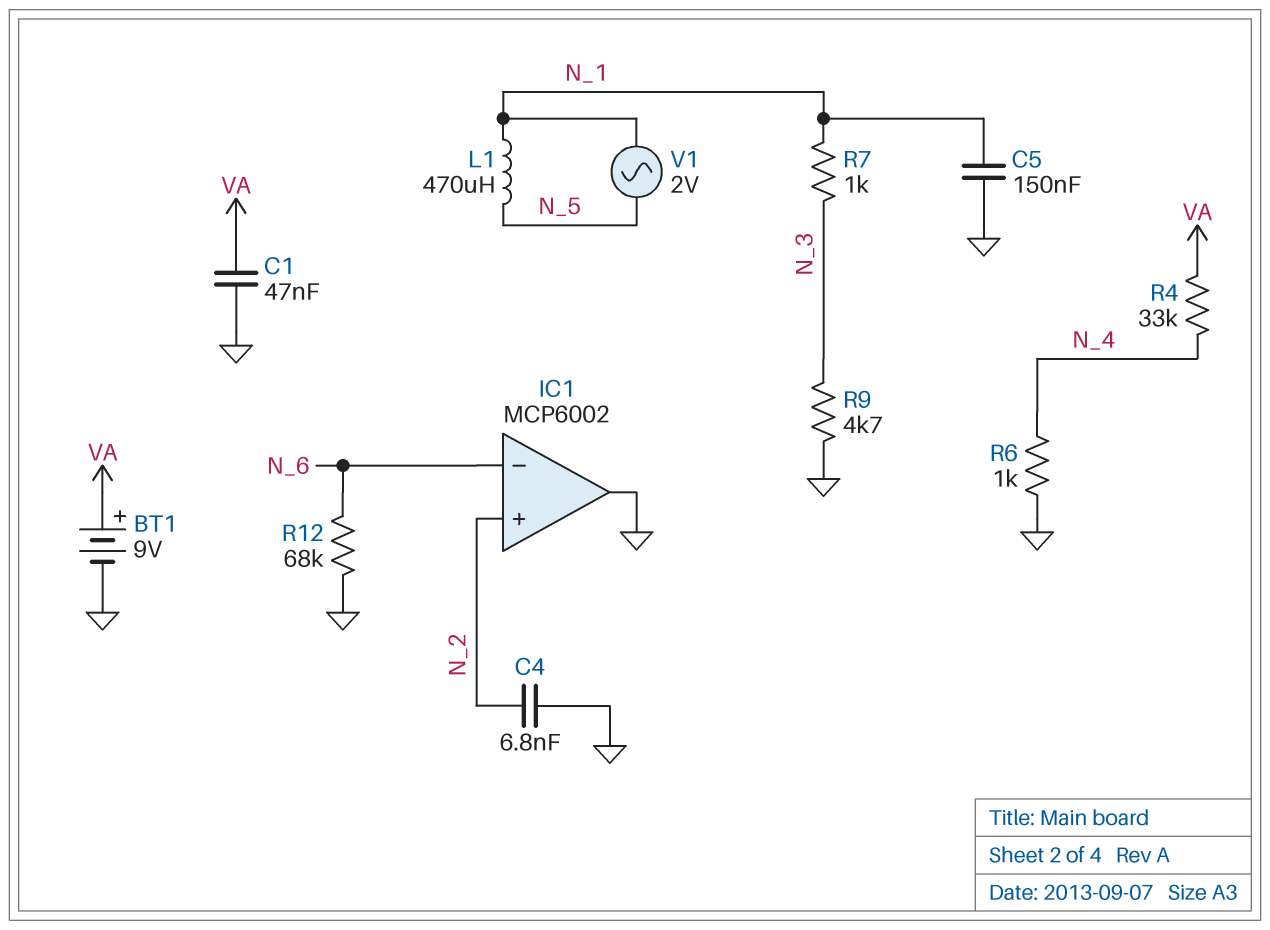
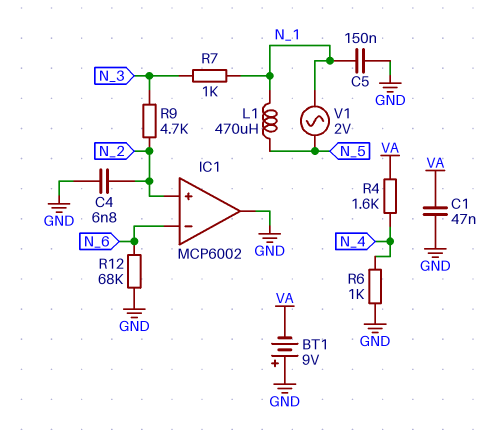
BT1: 9V (plus VA, minus GND) -> 9V (plus GND, minus VA)
R4: 33k (N_4, VA) -> 1.6k (N_4, VA)
R9: 4.7k (GND, N_3) -> 4.7k (N_2, N_3)

